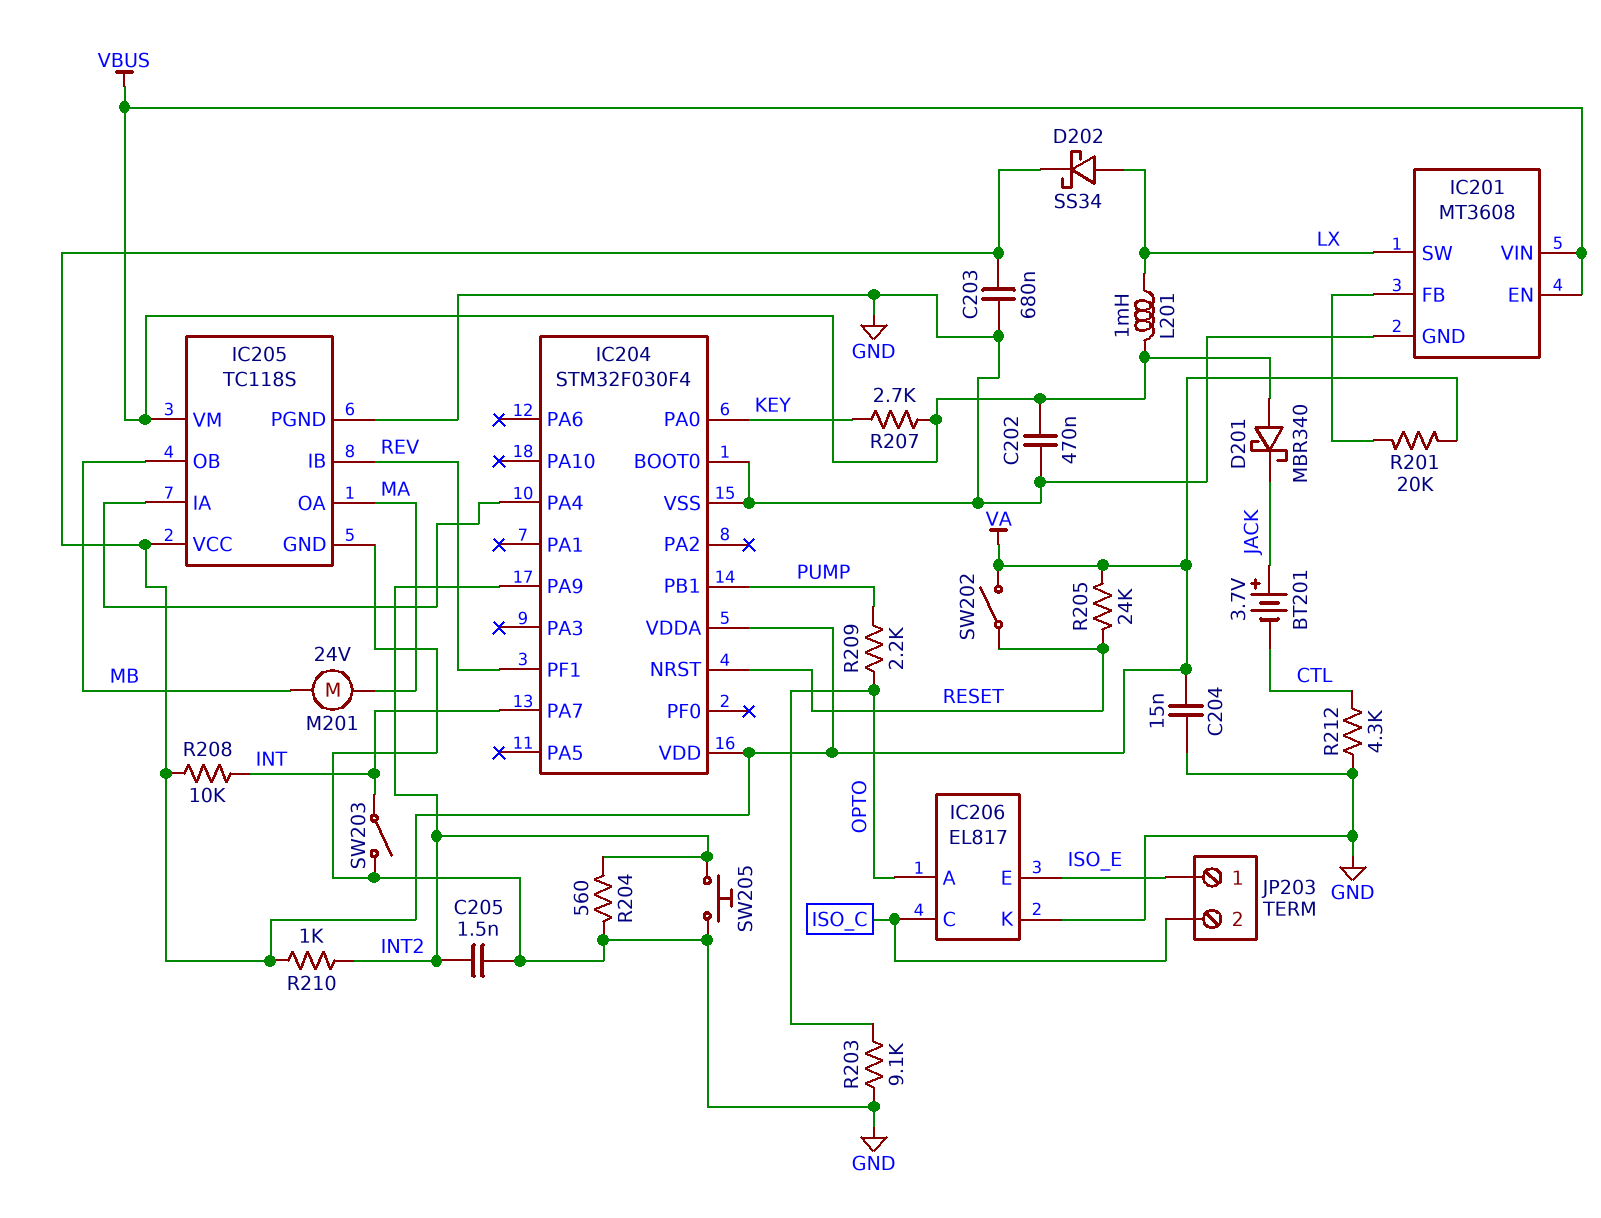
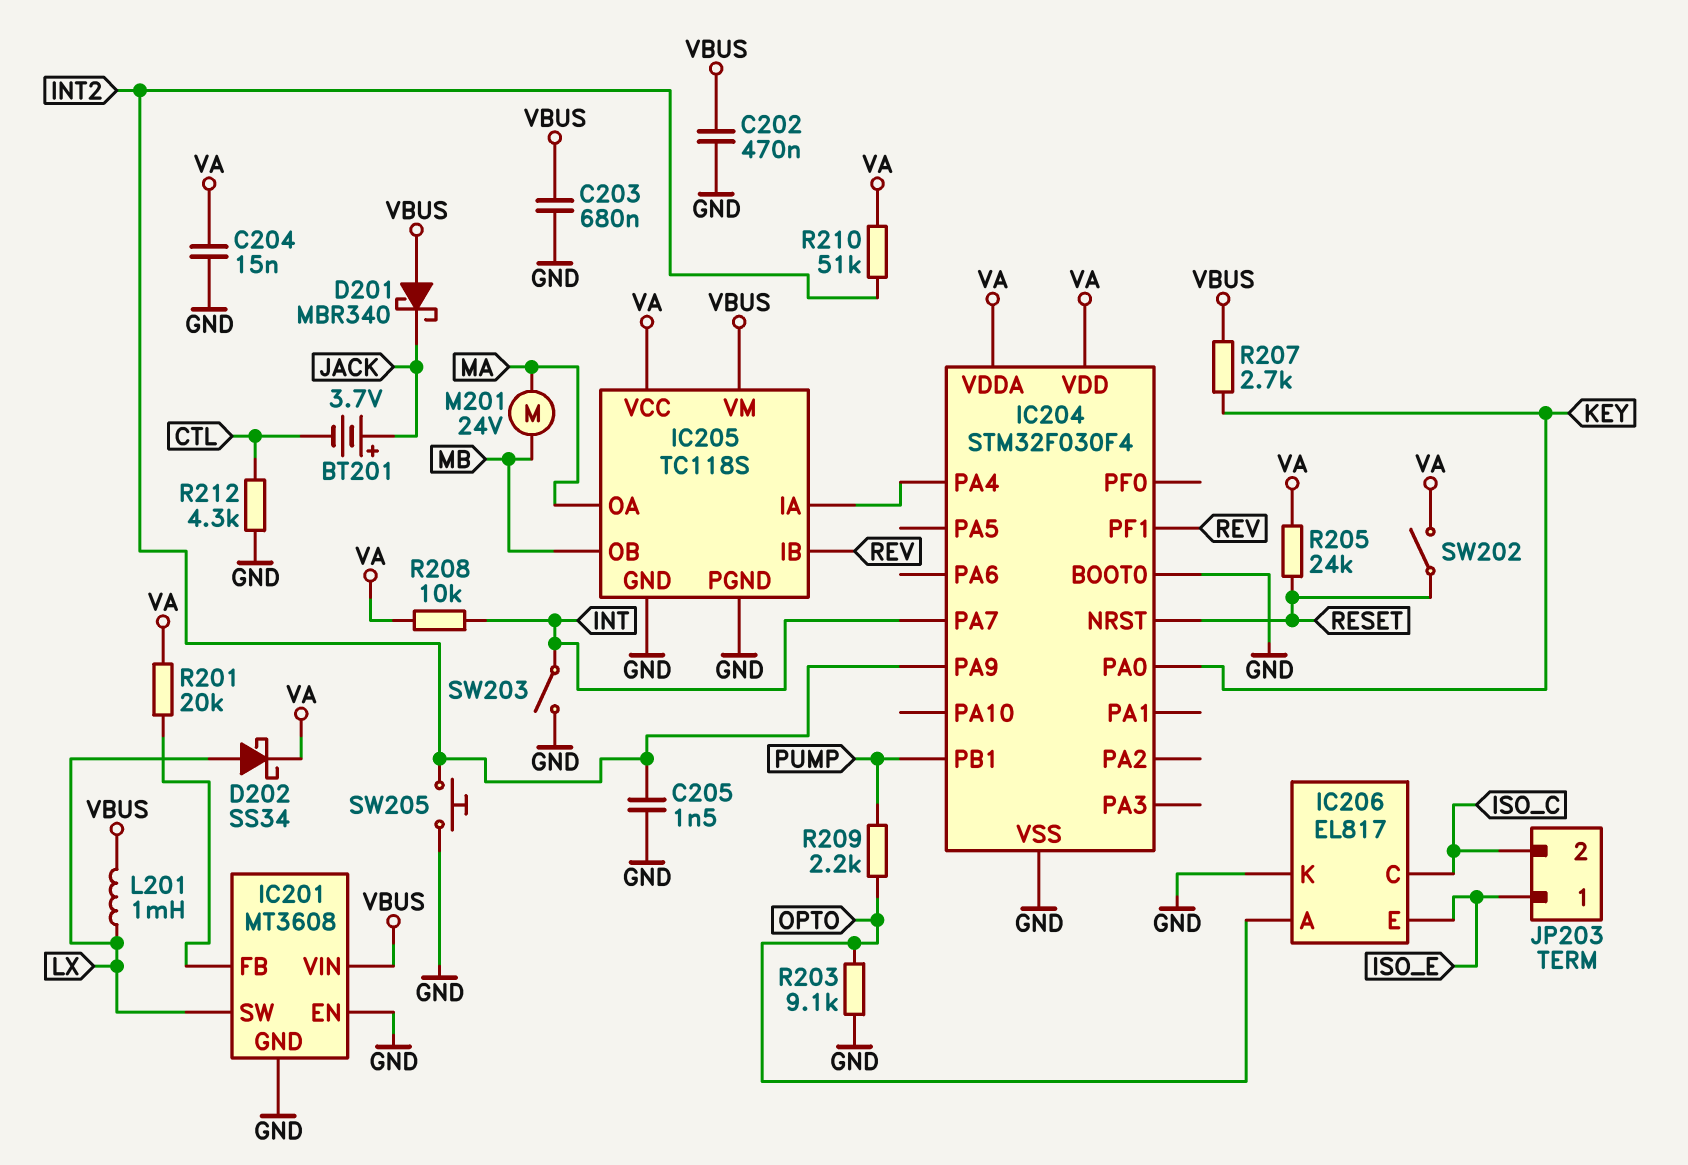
C203: 680nF (GND, VA) -> 680nF (GND, VBUS)
IC201 pin EN: VBUS -> GND
R204: 560 (GND, INT2) -> none
R210: 1k (INT2, VA) -> 51k (INT2, VA)

